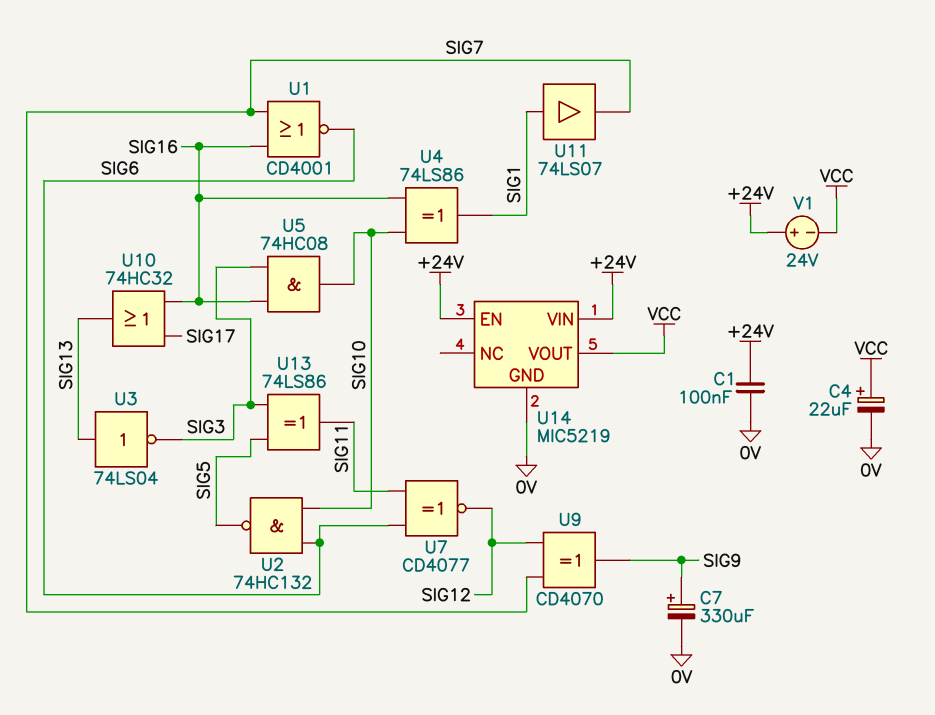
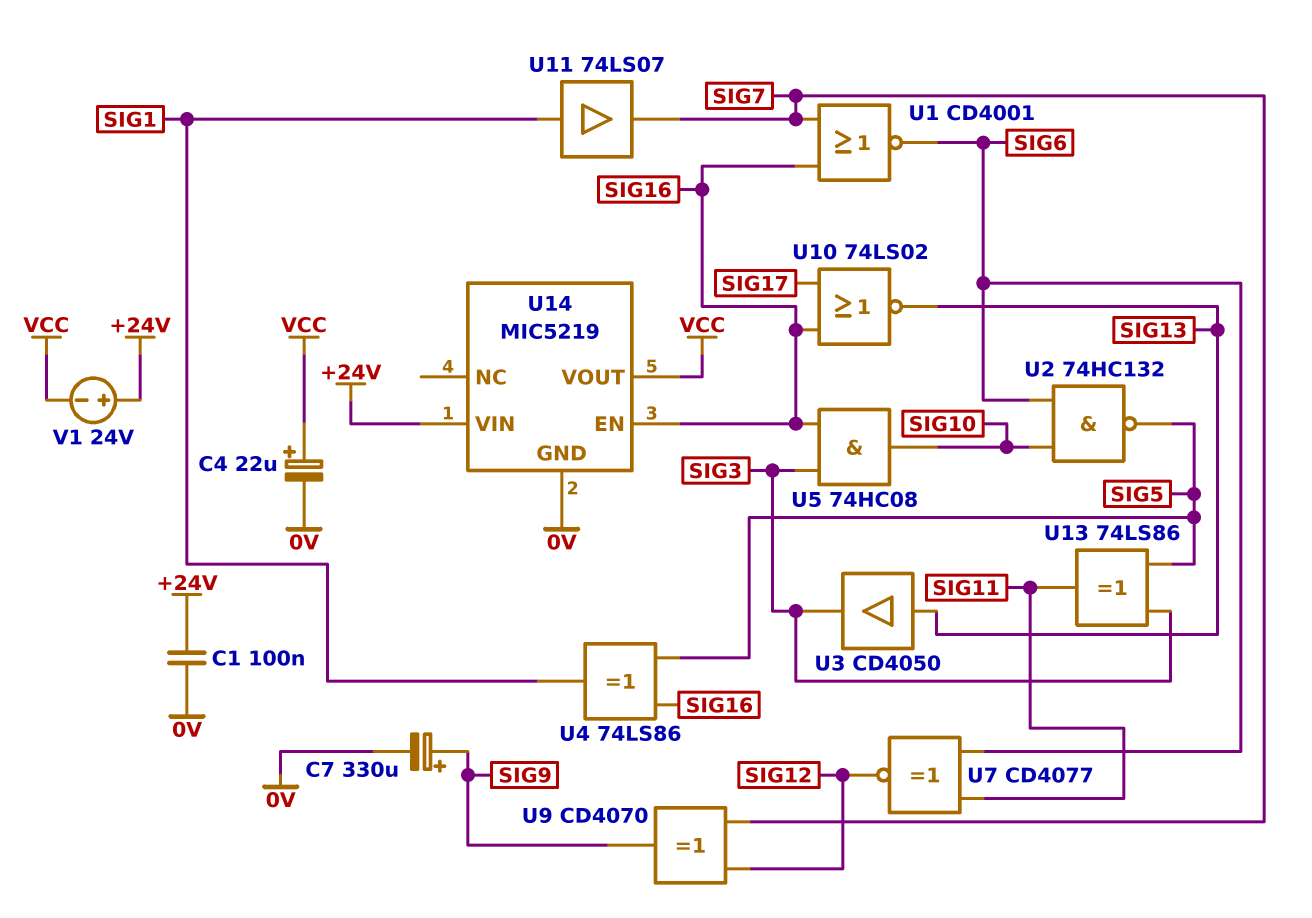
U3: NOT 74LS04 (in SIG13, out SIG3) -> buffer CD4050 (in SIG13, out SIG3)
U4: XOR 74LS86 (in SIG10, in SIG16, out SIG1) -> XOR 74LS86 (in SIG5, in SIG16, out SIG1)
U10: OR 74HC32 (in SIG16, in SIG17, out SIG13) -> NOR 74LS02 (in SIG16, in SIG17, out SIG13)
U14 pin EN: +24V -> SIG16

